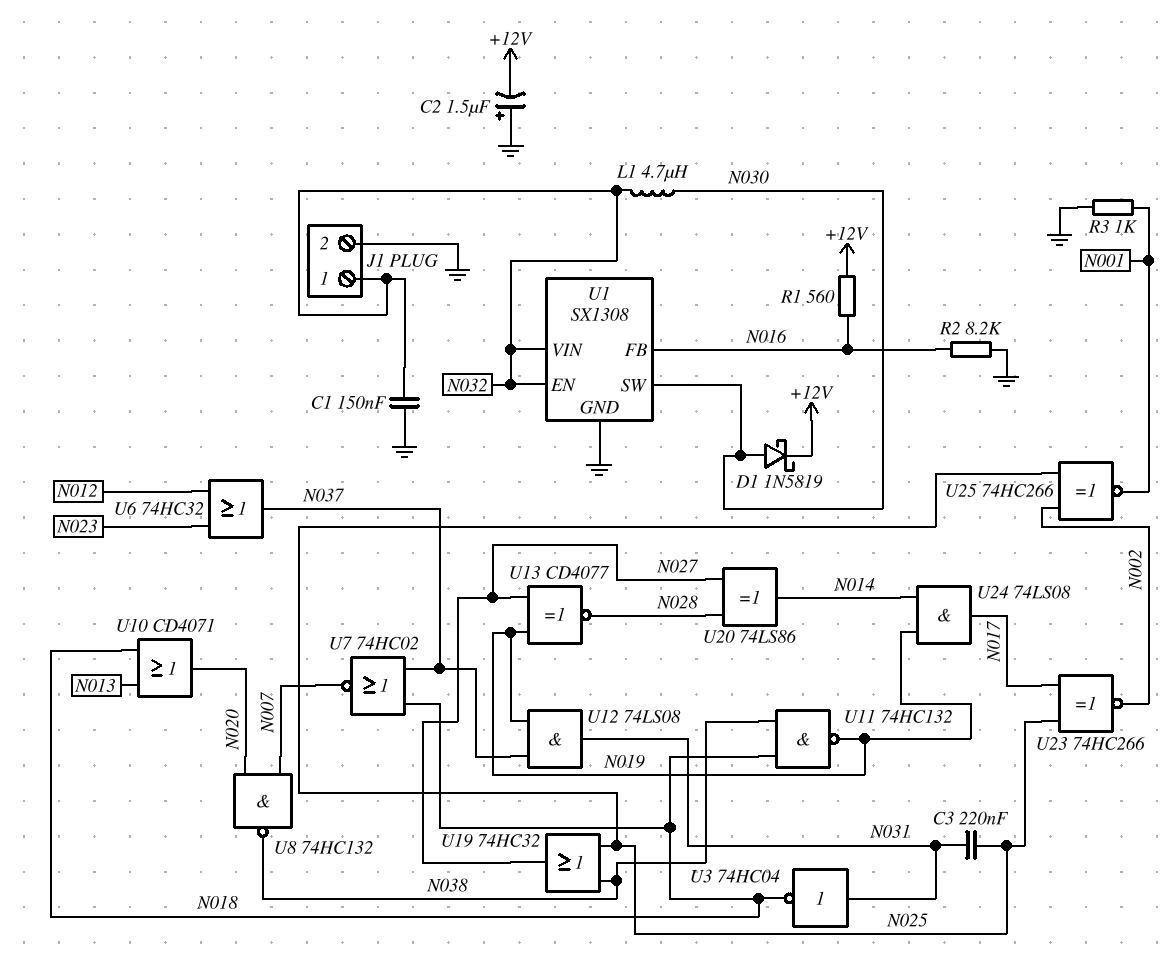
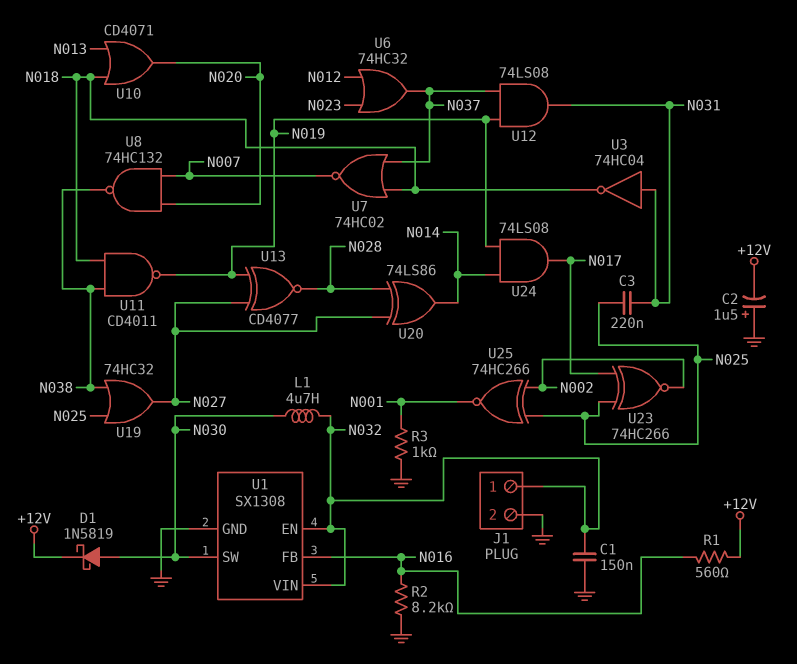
U11: NAND 74HC132 (in N018, in N038, out N019) -> NAND CD4011 (in N018, in N038, out N019)

